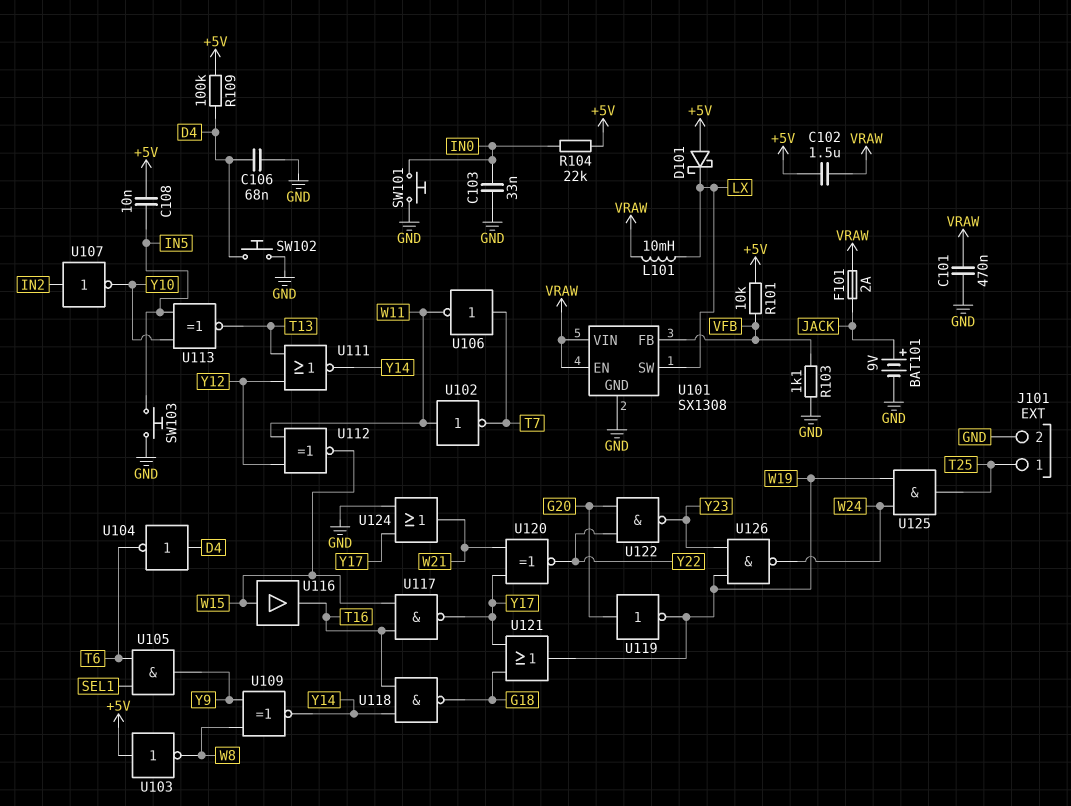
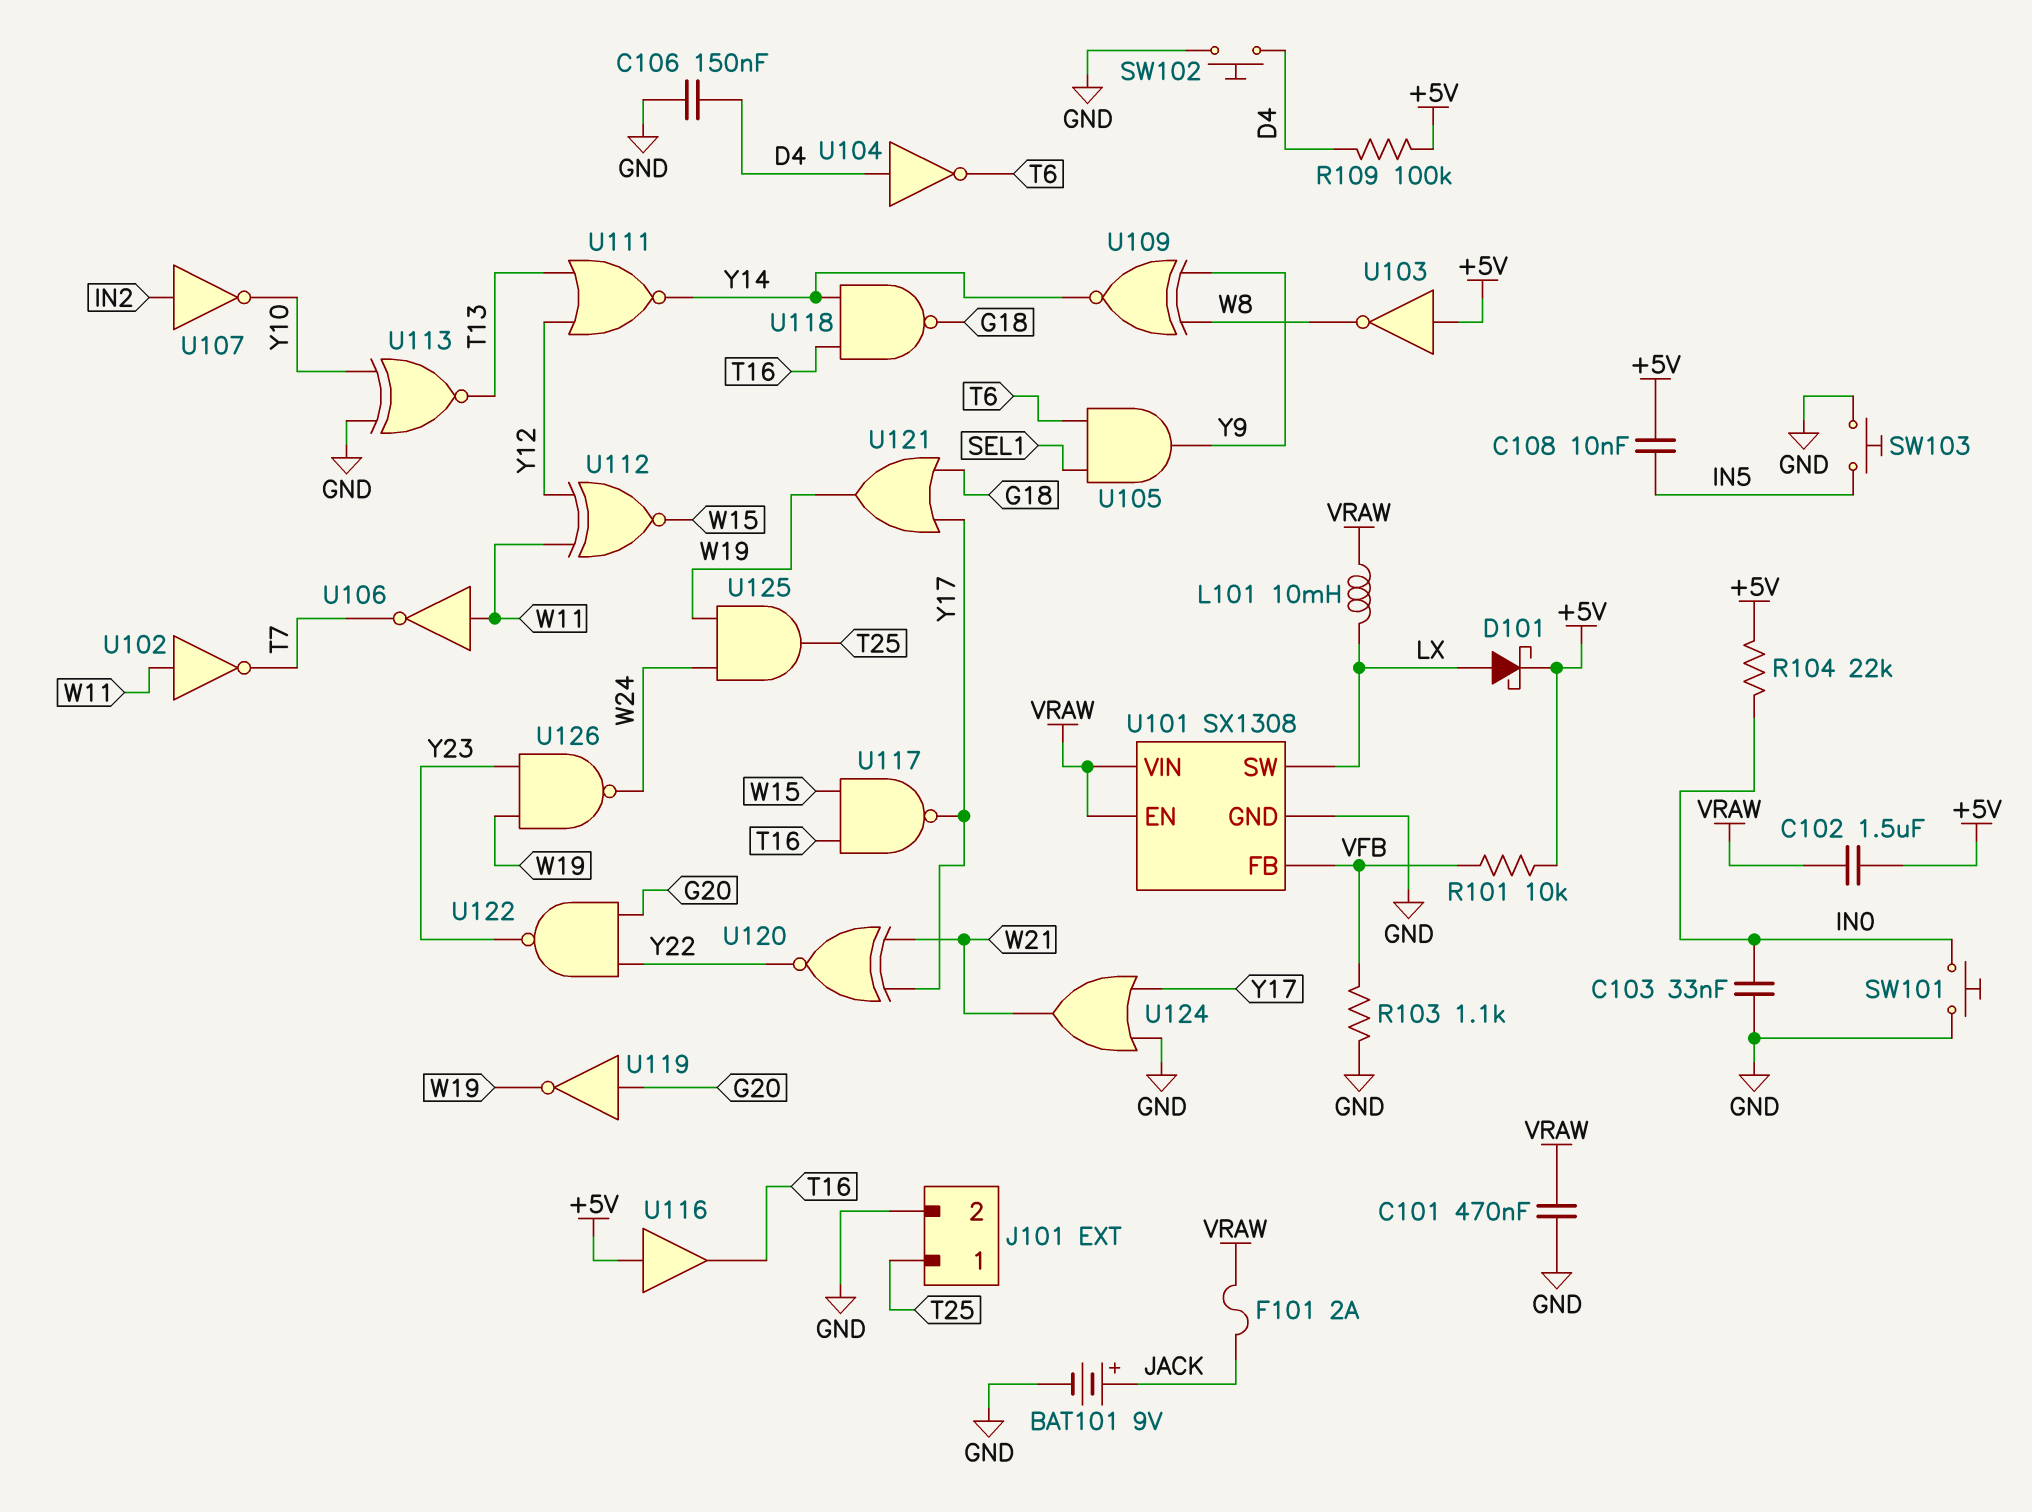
C106: 68nF (D4, GND) -> 150nF (D4, GND)
D101: schottky (A +5V, K LX) -> schottky (A LX, K +5V)
U106: NOT (in T7, out W11) -> NOT (in W11, out T7)
U113: XNOR (in IN5, in Y10, out T13) -> XNOR (in GND, in Y10, out T13)
U116: buffer (in W15, out T16) -> buffer (in +5V, out T16)

